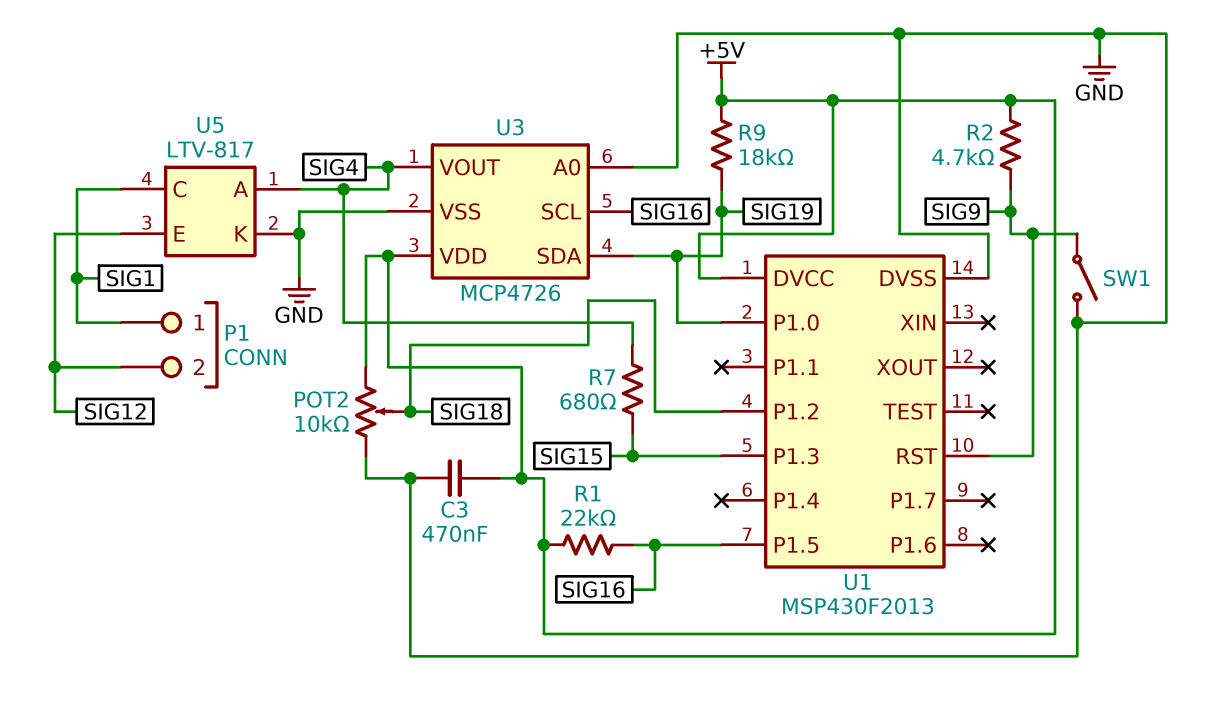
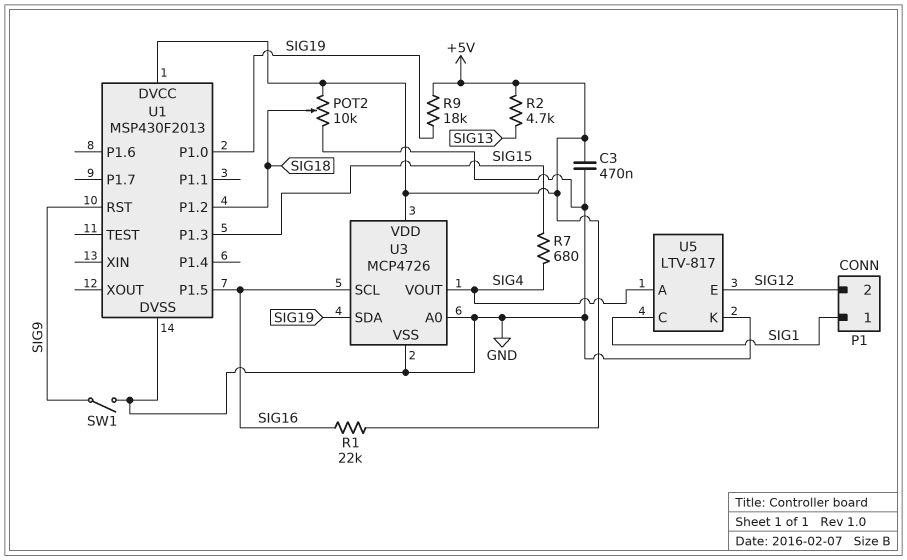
R2: 4.7k (+5V, SIG9) -> 4.7k (+5V, SIG13)

